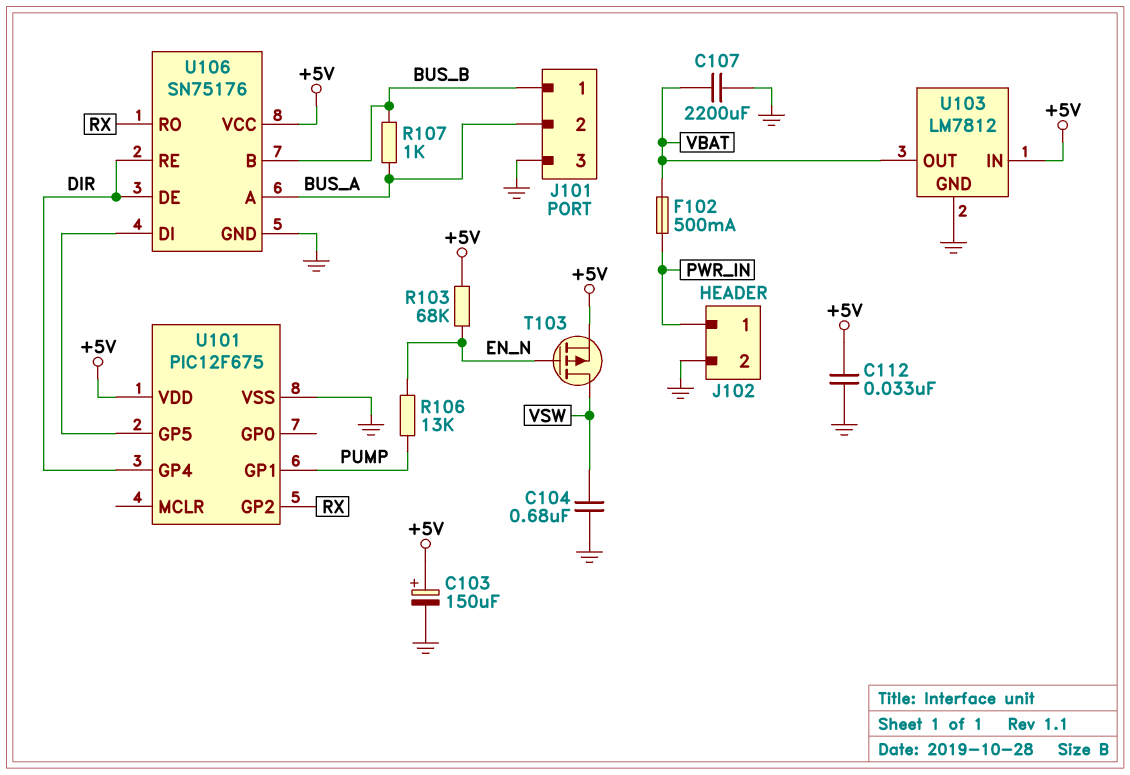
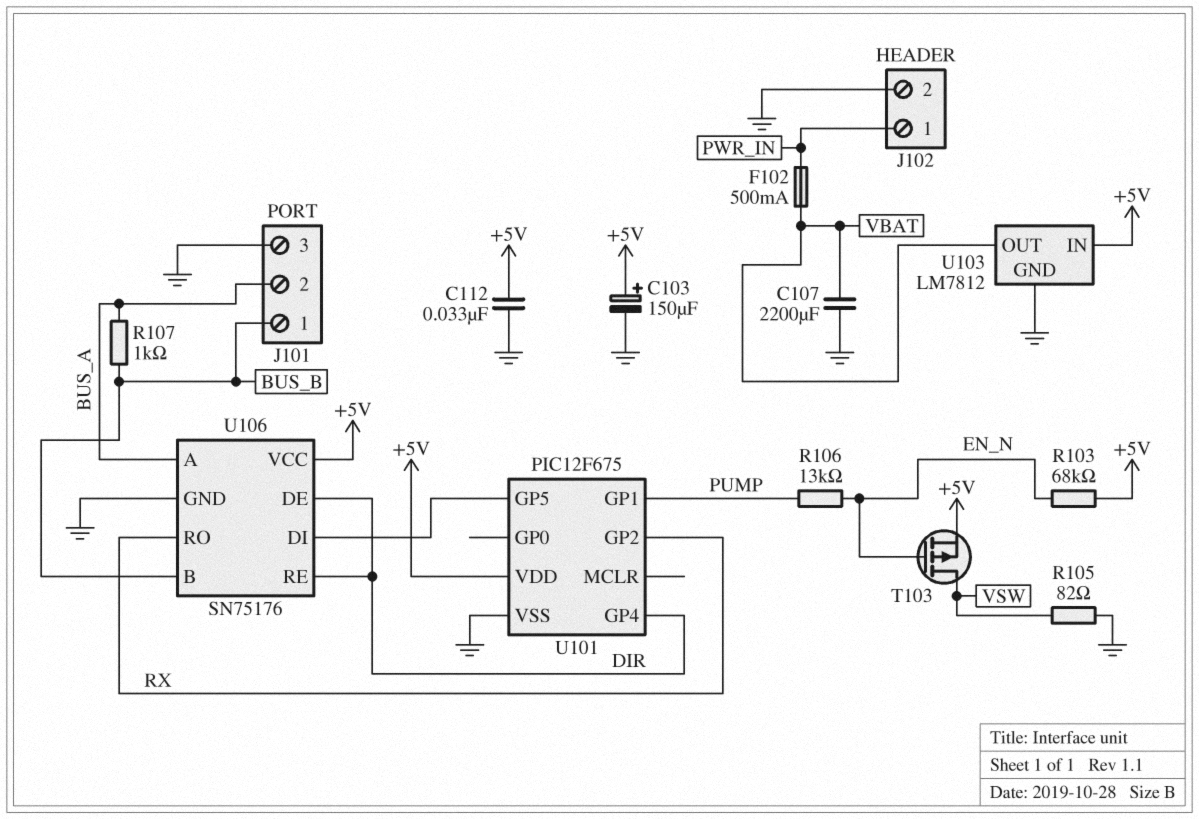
C104: 680nF (GND, VSW) -> none
R105: none -> 82 (GND, VSW)

